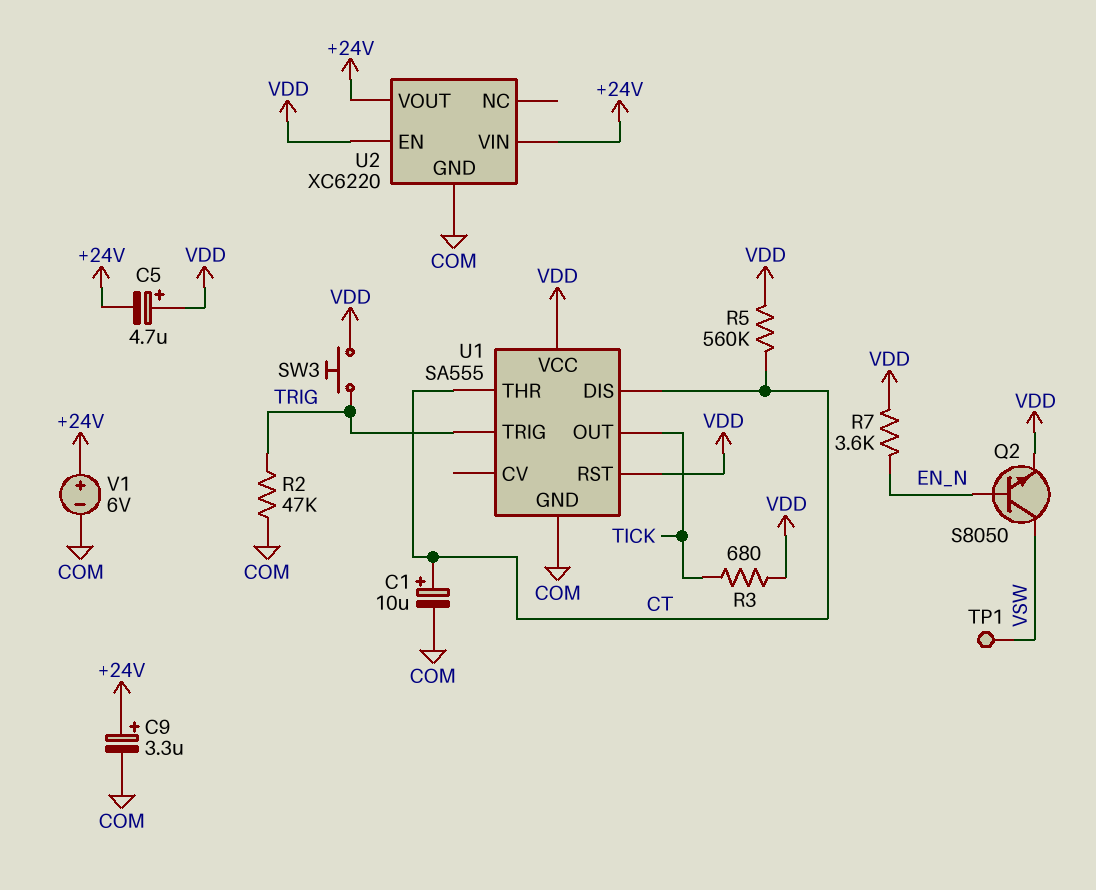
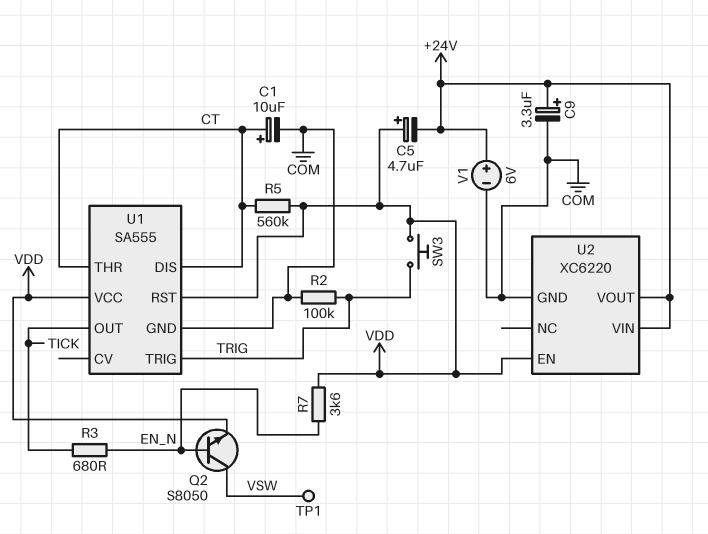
R2: 47k (COM, TRIG) -> 100k (COM, TRIG)
R3: 680 (TICK, VDD) -> 680 (EN_N, TICK)

